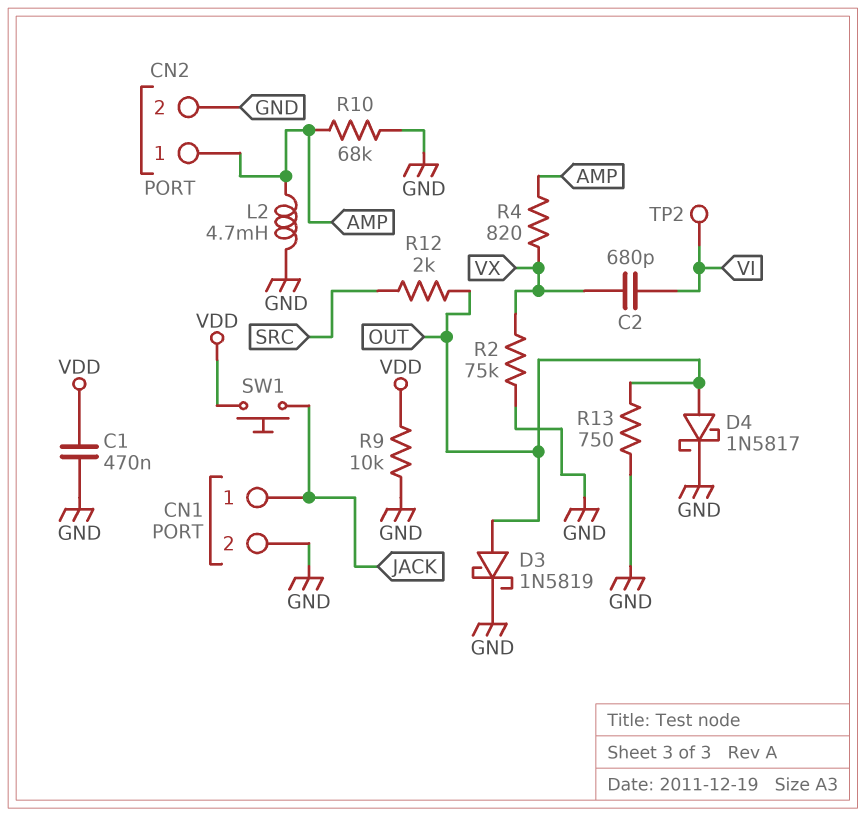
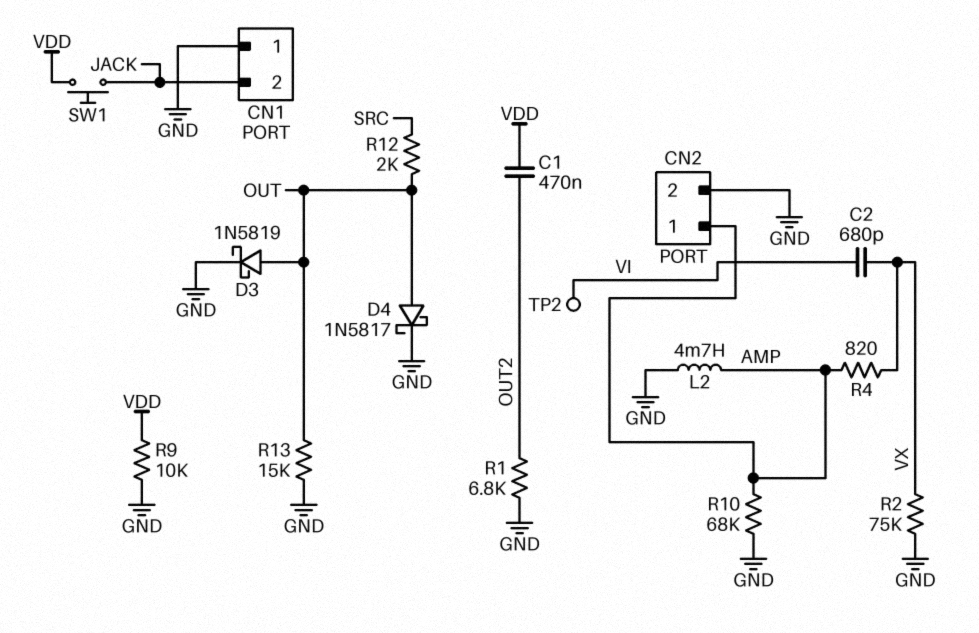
C1: 470nF (GND, VDD) -> 470nF (OUT2, VDD)
CN1 pin 1: JACK -> GND
CN1 pin 2: GND -> JACK
R1: none -> 6.8k (GND, OUT2)
R13: 750 (GND, OUT) -> 15k (GND, OUT)

